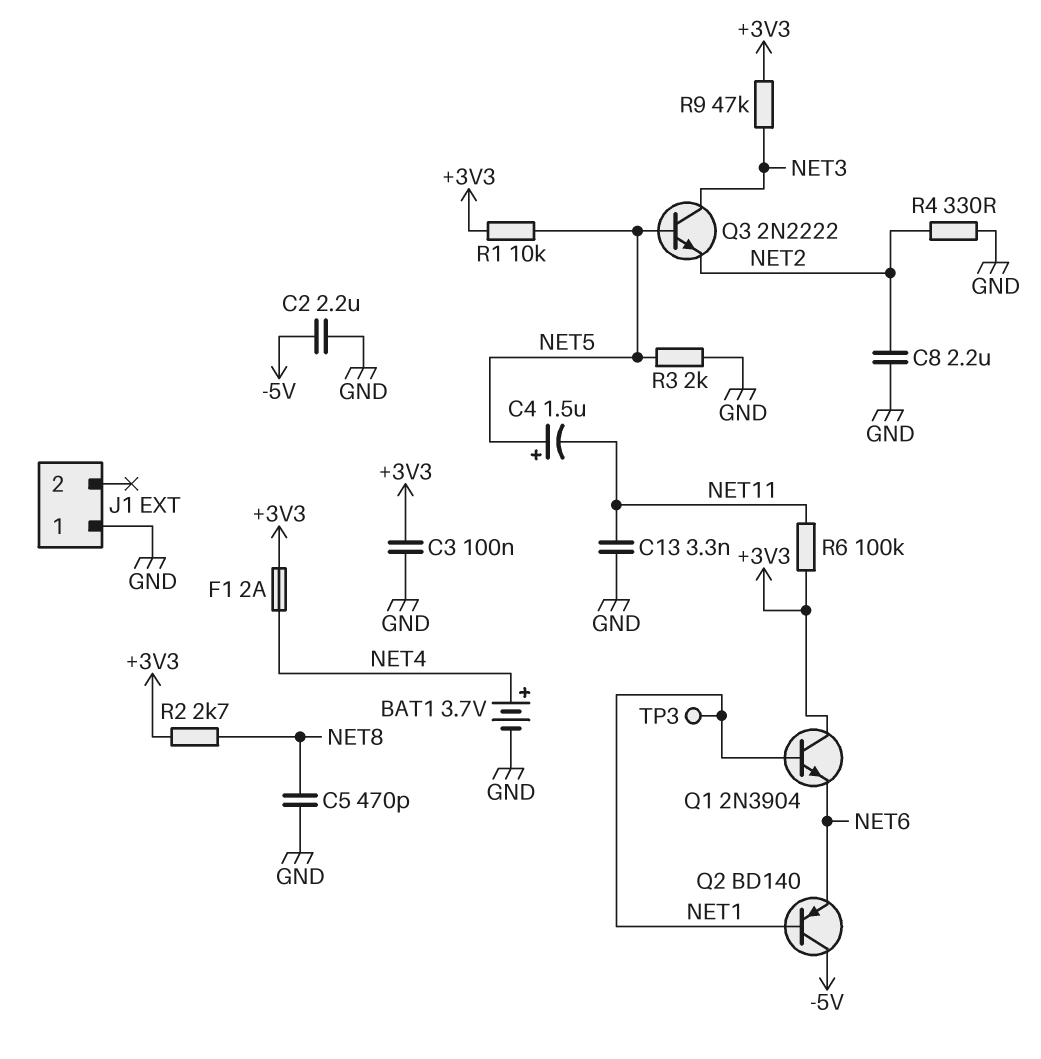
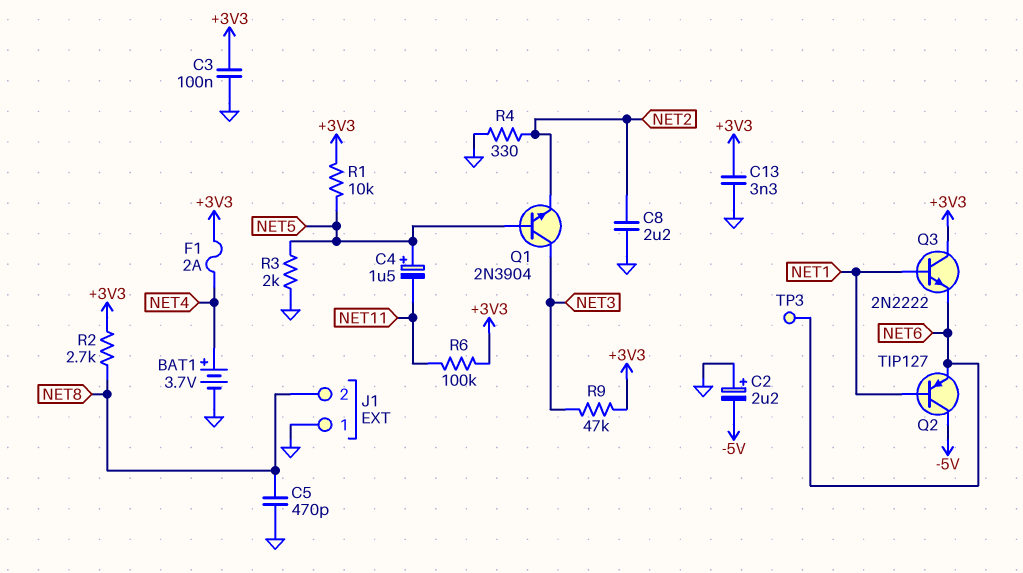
C2: 2.2uF (-5V, GND) -> 2.2uF (plus GND, minus -5V)
C13: 3.3nF (GND, NET11) -> 3.3nF (+3V3, GND)
J1 pin 2: none -> NET8
Q1: NPN 2N3904 (B NET1, C +3V3, E NET6) -> NPN 2N3904 (B NET5, C NET3, E NET2)
Q2: PNP BD140 (B NET1, C -5V, E NET6) -> PNP TIP127 (B NET1, C -5V, E NET6)
Q3: NPN 2N2222 (B NET5, C NET3, E NET2) -> NPN 2N2222 (B NET1, C +3V3, E NET6)
TP3: test point (NET1) -> test point (NET6)

